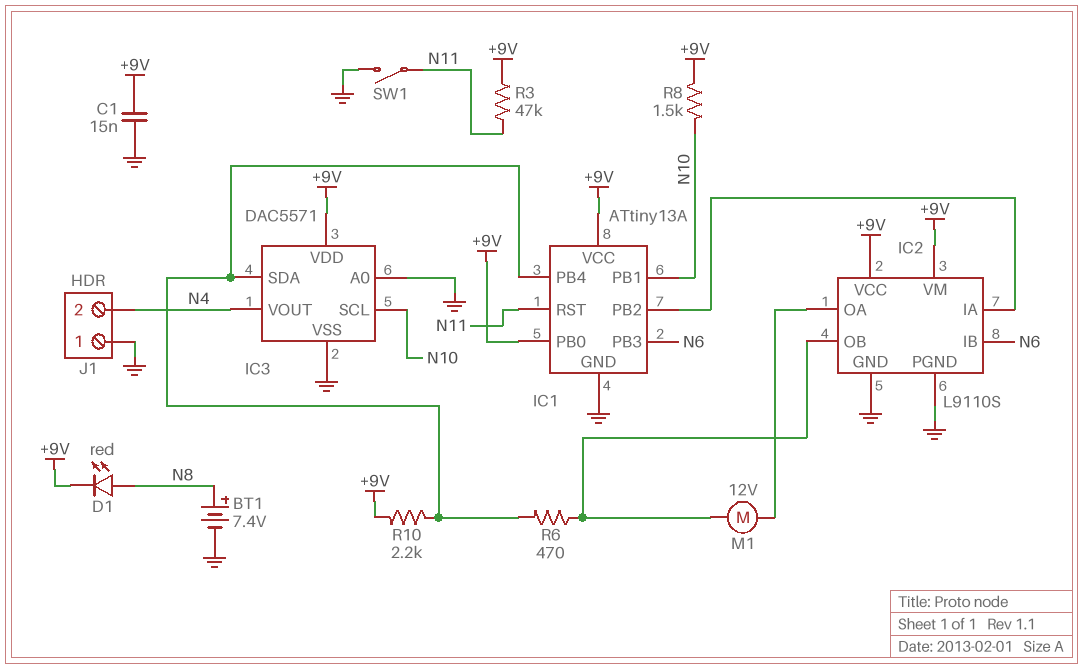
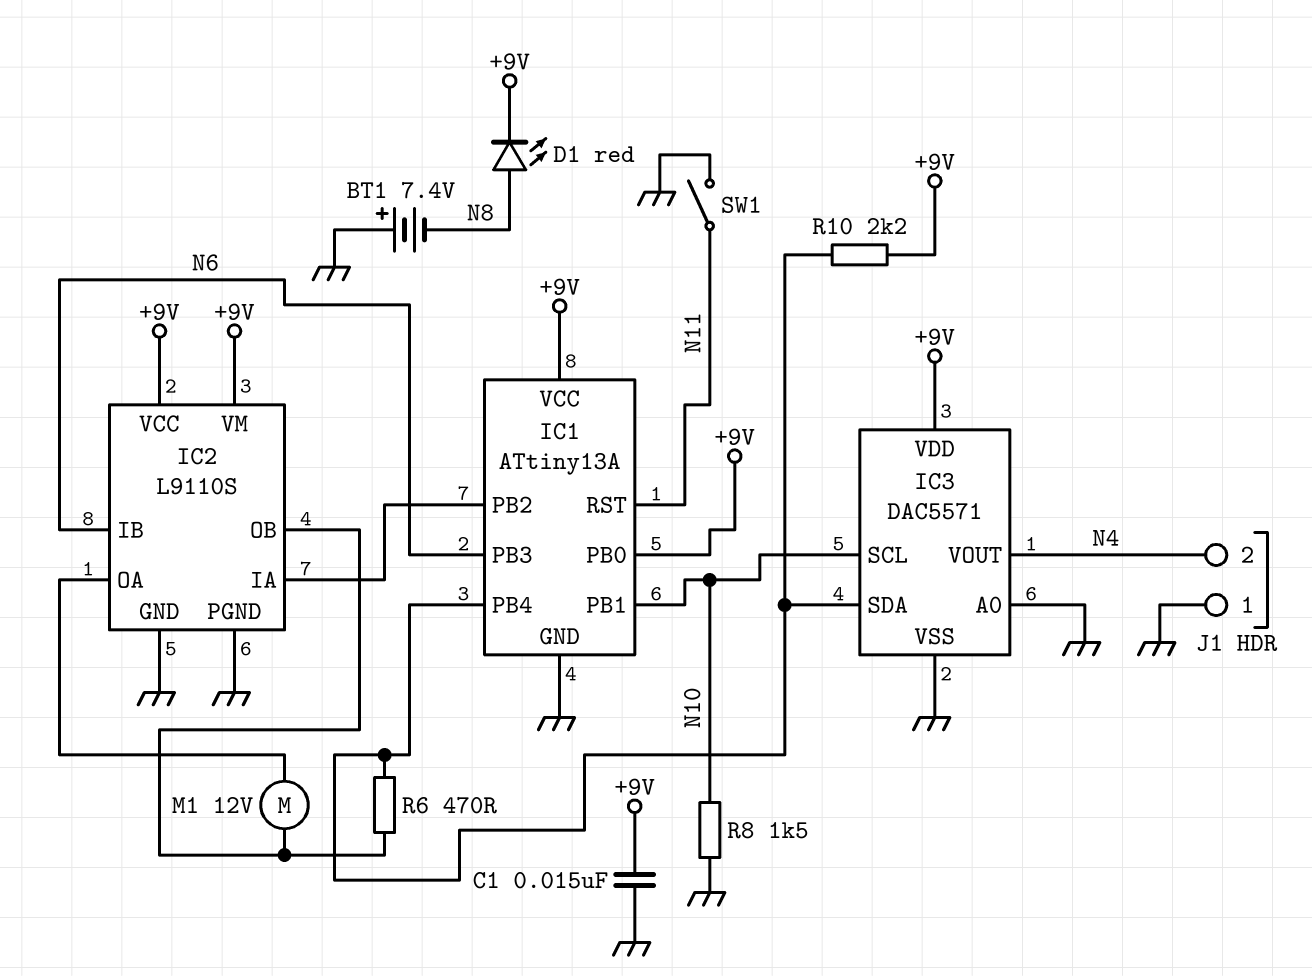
BT1: 7.4V (plus N8, minus GND) -> 7.4V (plus GND, minus N8)
R3: 47k (+9V, N11) -> none
R8: 1.5k (+9V, N10) -> 1.5k (GND, N10)

